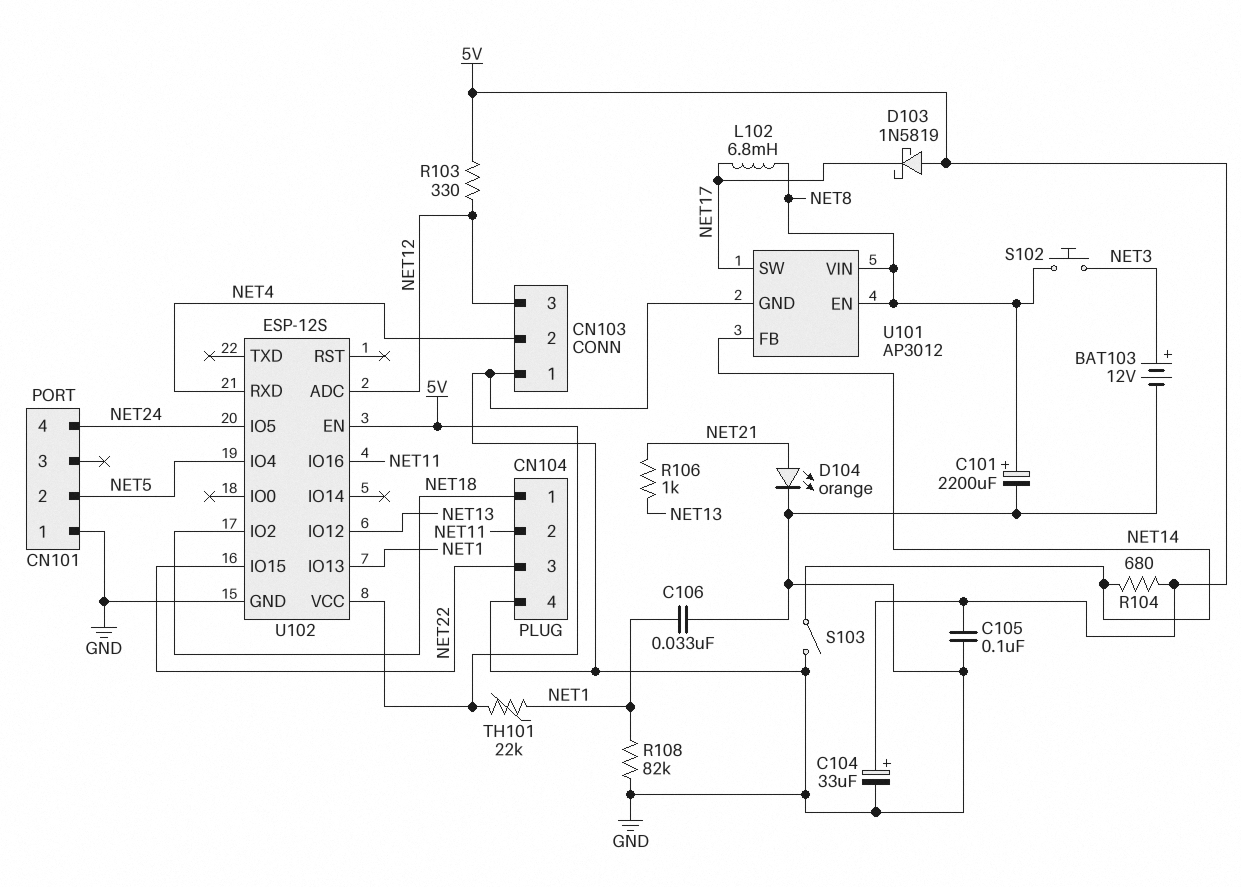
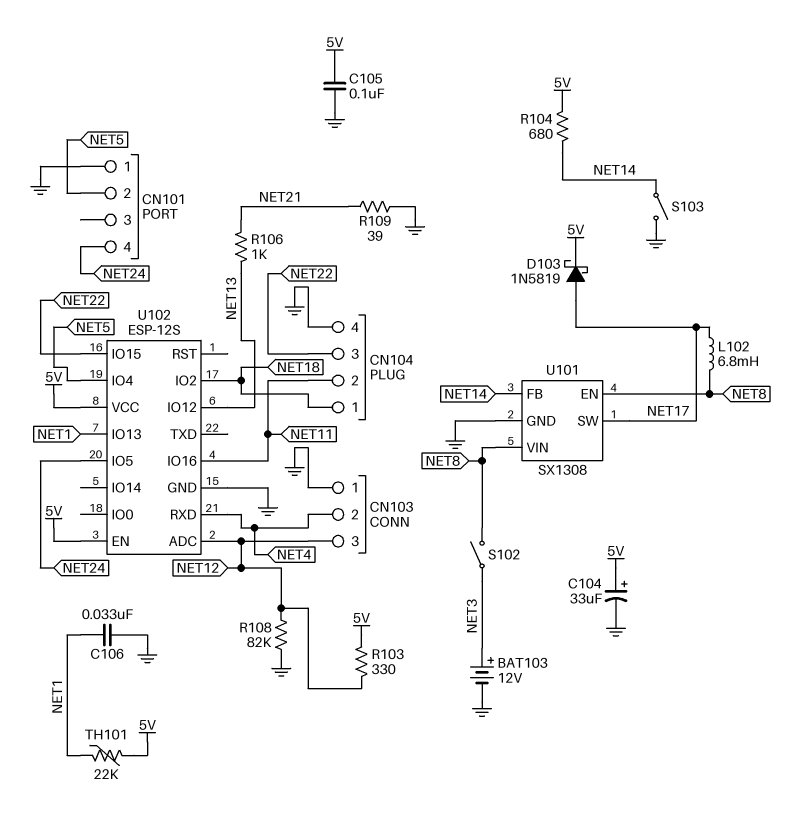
C101: 2200uF (plus NET8, minus GND) -> none
D103: schottky 1N5819 (A 5V, K NET17) -> schottky 1N5819 (A NET17, K 5V)
D104: LED orange (A NET21, K GND) -> none
R108: 82k (GND, NET1) -> 82k (GND, NET12)
R109: none -> 39 (GND, NET21)
S102: button (NET3, NET8) -> switch (NET3, NET8)
U101: AP3012 -> SX1308

